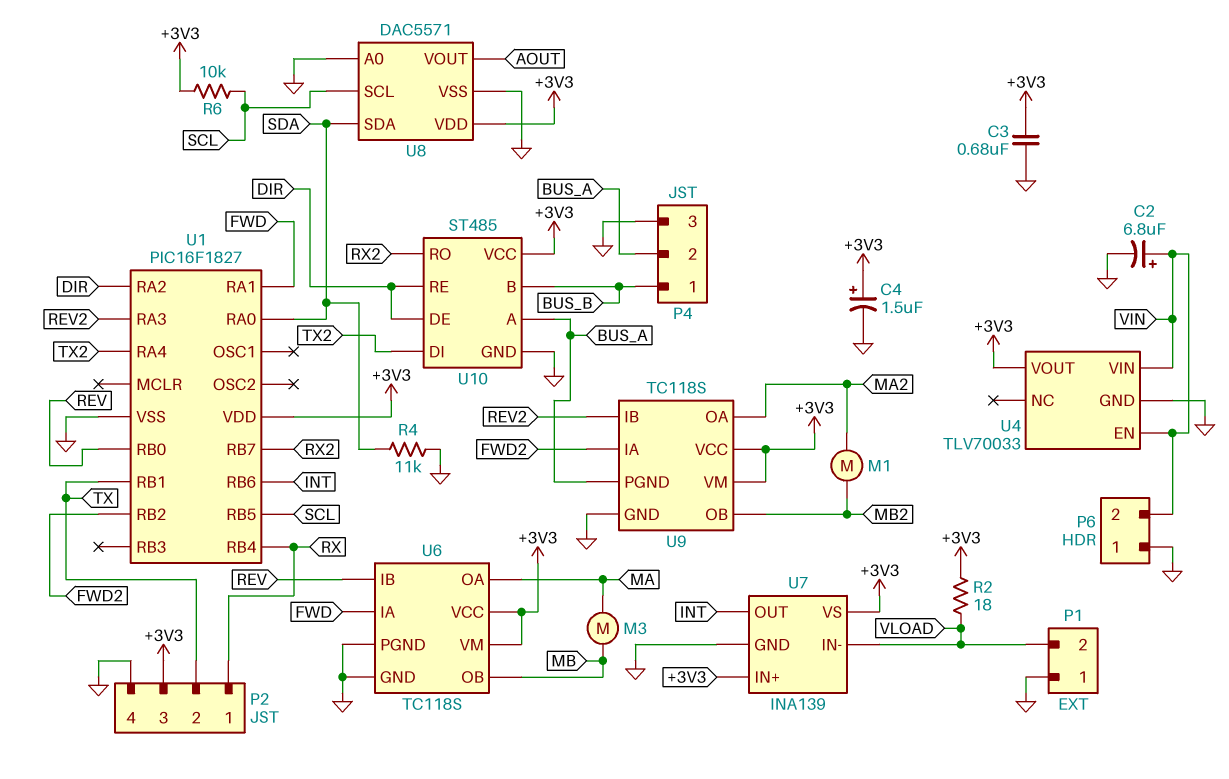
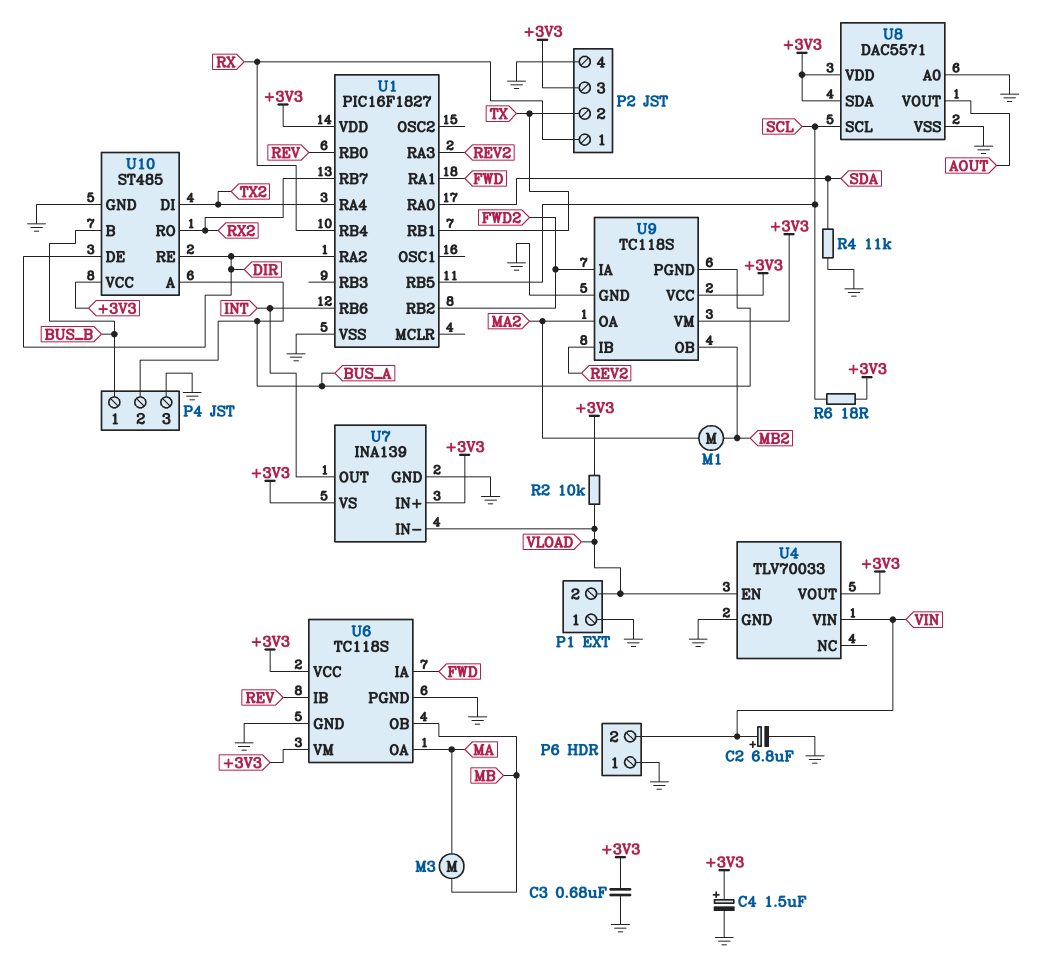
R2: 18 (+3V3, VLOAD) -> 10k (+3V3, VLOAD)
R6: 10k (+3V3, SCL) -> 18 (+3V3, SCL)
U4 pin EN: VIN -> VLOAD
U8 pin SDA: SDA -> +3V3

